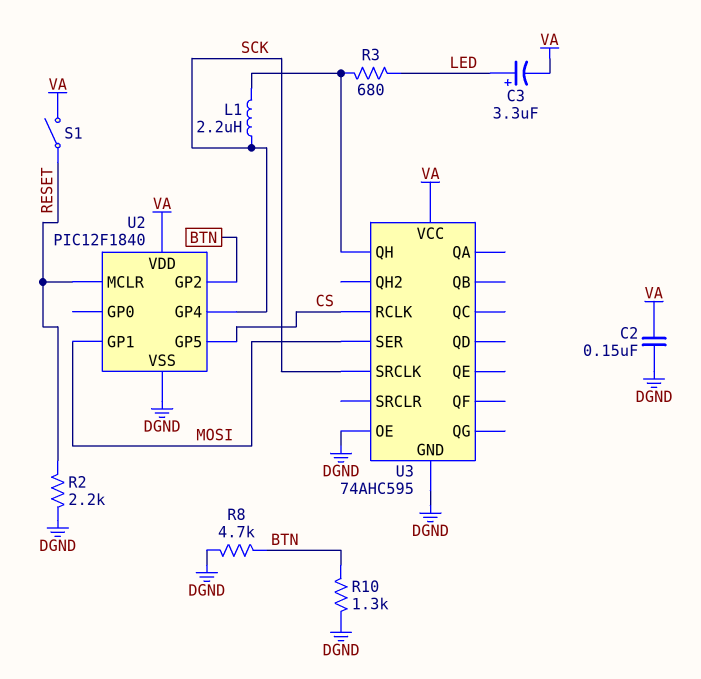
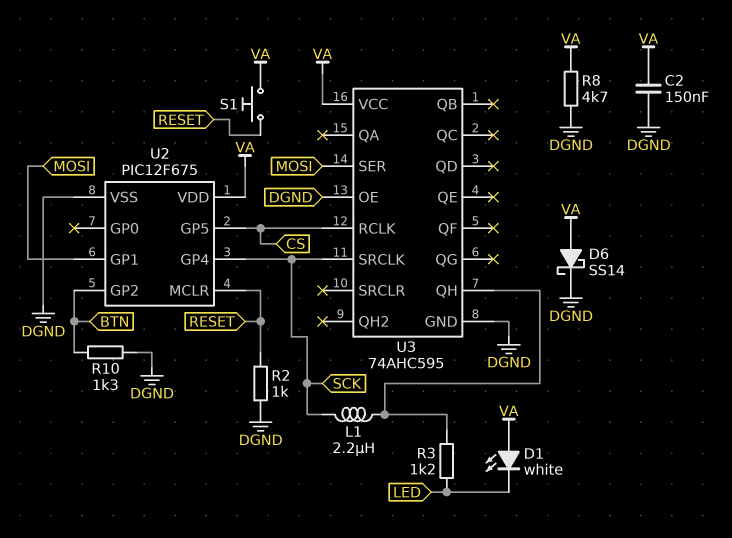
C3: 3.3uF (plus LED, minus VA) -> none
D1: none -> LED white (A VA, K LED)
D6: none -> schottky SS14 (A VA, K DGND)
R2: 2.2k (DGND, RESET) -> 1k (DGND, RESET)
R3: 680 (LED, U3/QH) -> 1.2k (LED, U3/QH)
R8: 4.7k (BTN, DGND) -> 4.7k (DGND, VA)
S1: switch (RESET, VA) -> button (RESET, VA)
U2: PIC12F1840 -> PIC12F675

